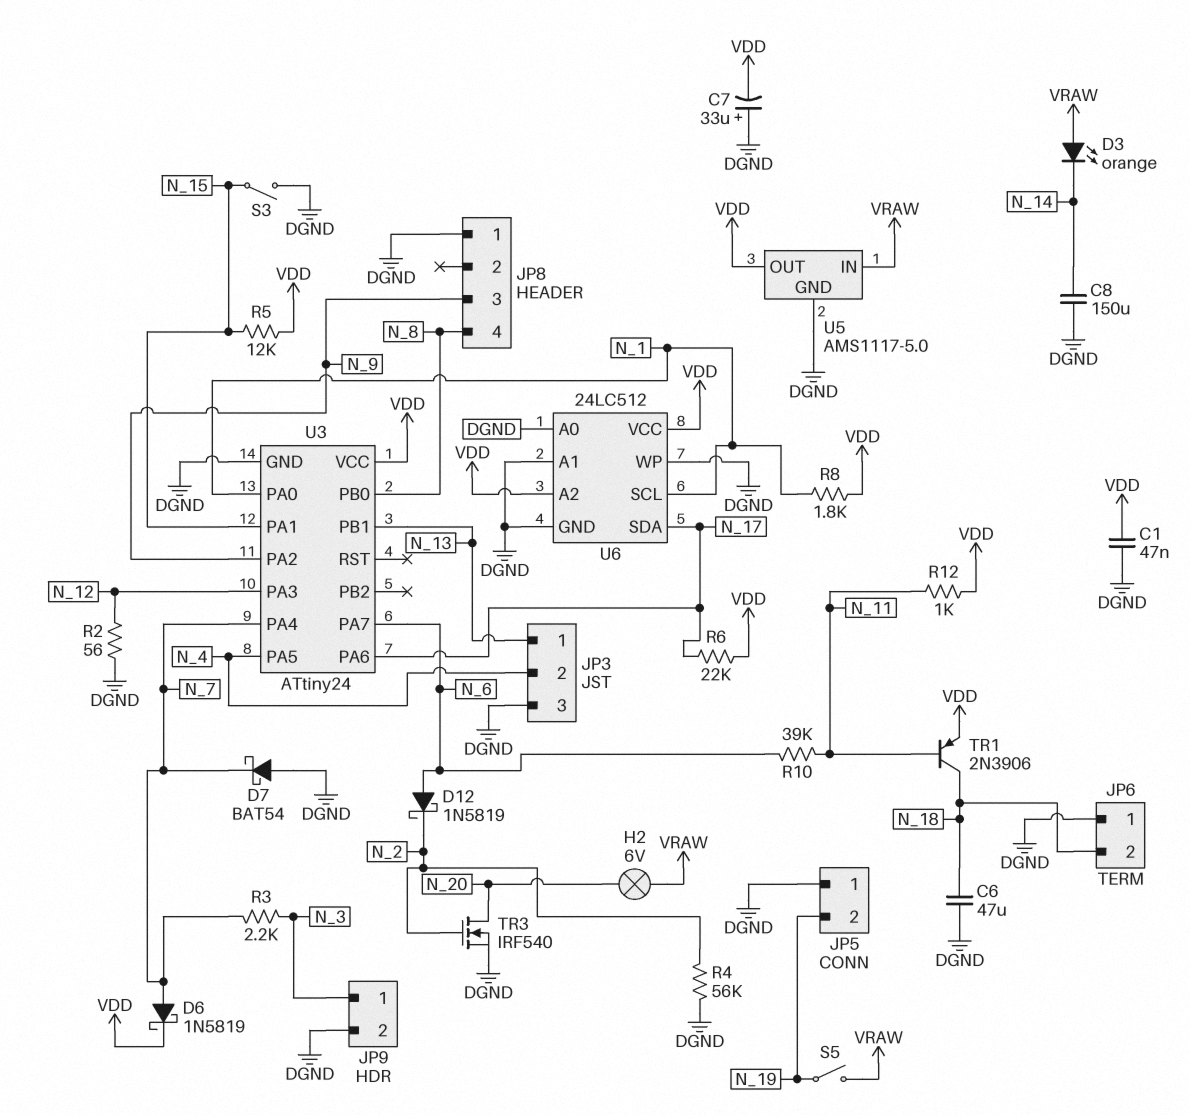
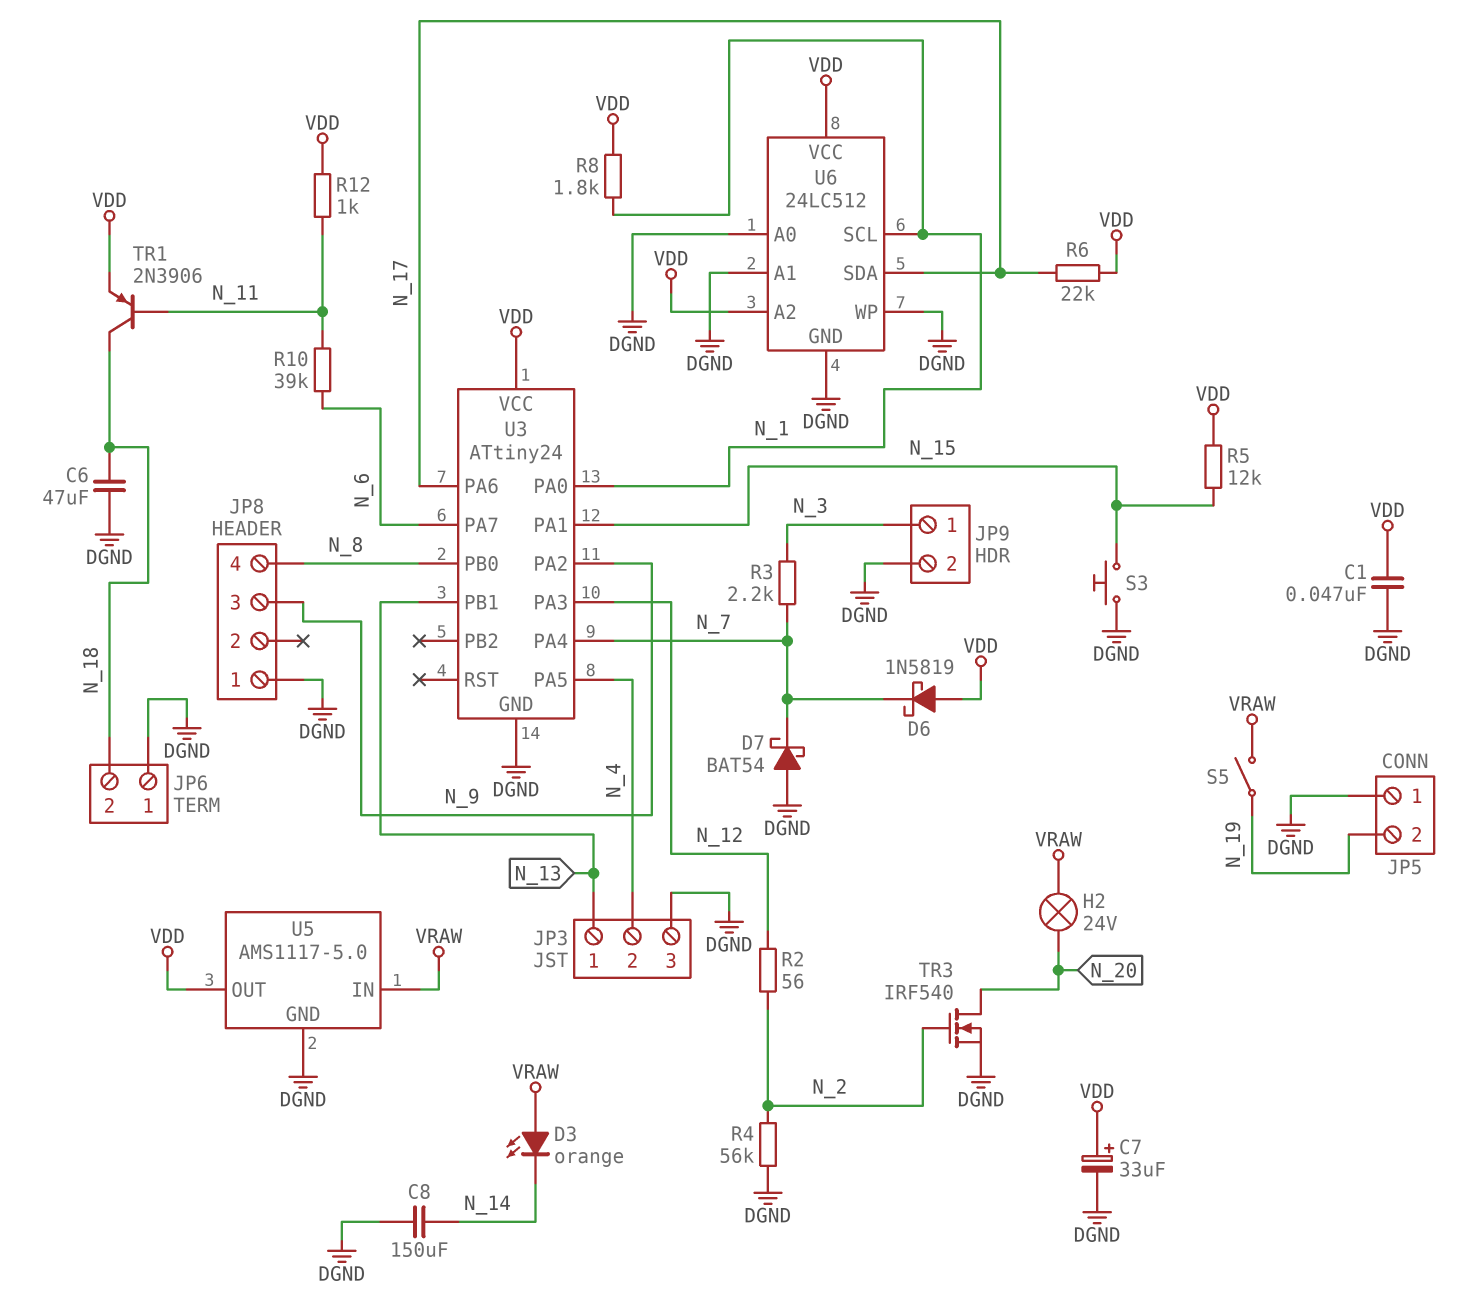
C7: 33uF (plus DGND, minus VDD) -> 33uF (plus VDD, minus DGND)
D6: schottky 1N5819 (A N_7, K VDD) -> schottky 1N5819 (A VDD, K N_7)
D12: schottky 1N5819 (A N_6, K N_2) -> none
H2: lamp 6V (N_20, VRAW) -> lamp 24V (N_20, VRAW)
R2: 56 (DGND, N_12) -> 56 (N_2, N_12)
S3: switch (DGND, N_15) -> button (DGND, N_15)

